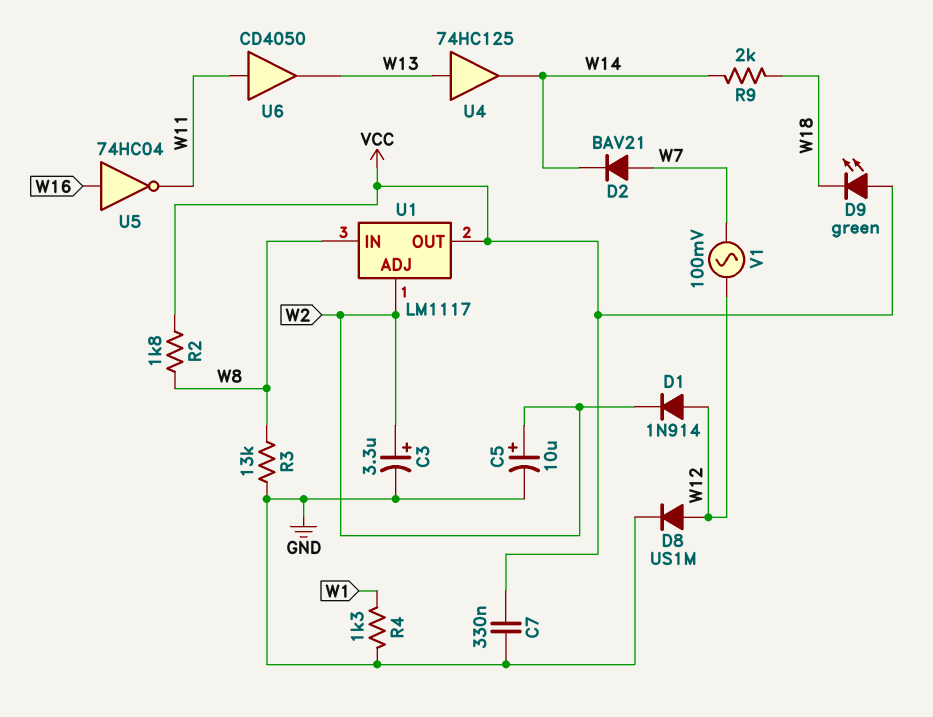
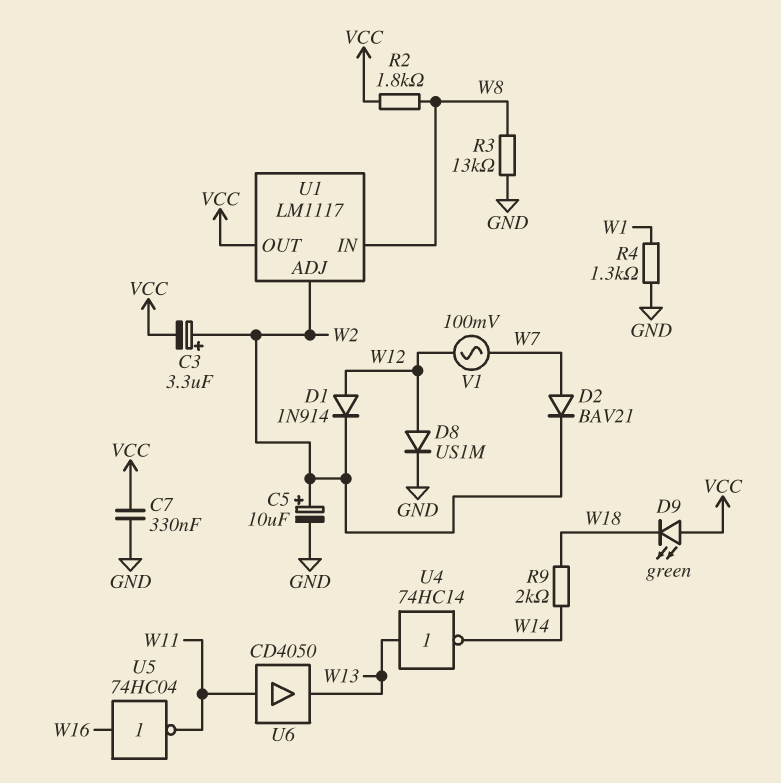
C3: 3.3uF (plus W2, minus GND) -> 3.3uF (plus W2, minus VCC)
D2: diode BAV21 (A W7, K W14) -> diode BAV21 (A W7, K W2)
U4: buffer 74HC125 (in W13, out W14) -> NOT 74HC14 (in W13, out W14)

